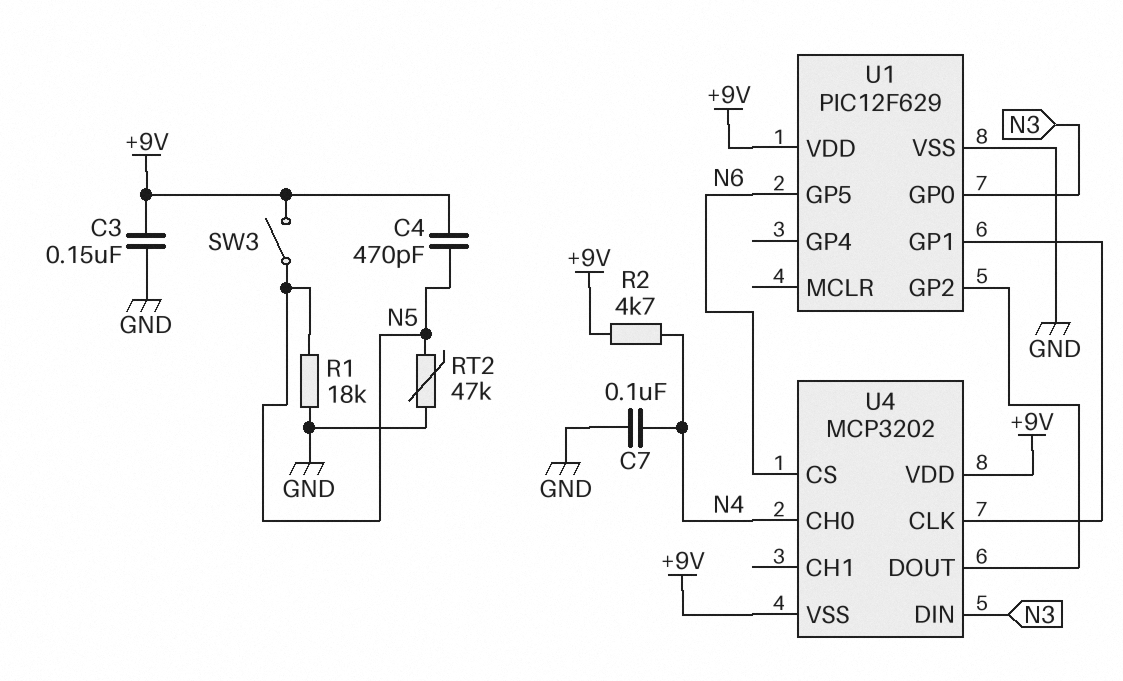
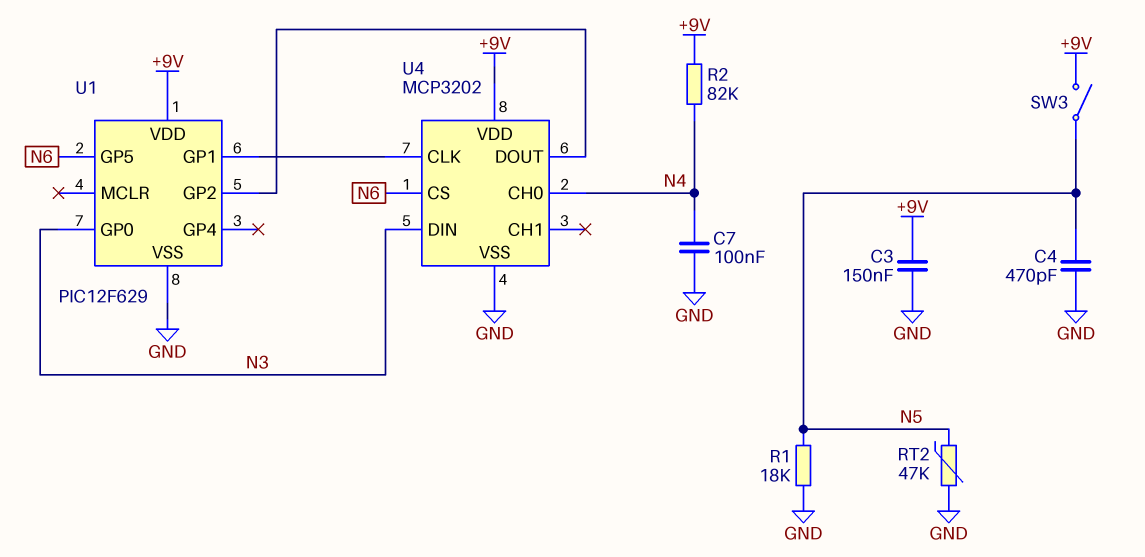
C4: 470pF (+9V, N5) -> 470pF (GND, N5)
R2: 4.7k (+9V, N4) -> 82k (+9V, N4)
U4 pin VSS: +9V -> GND

